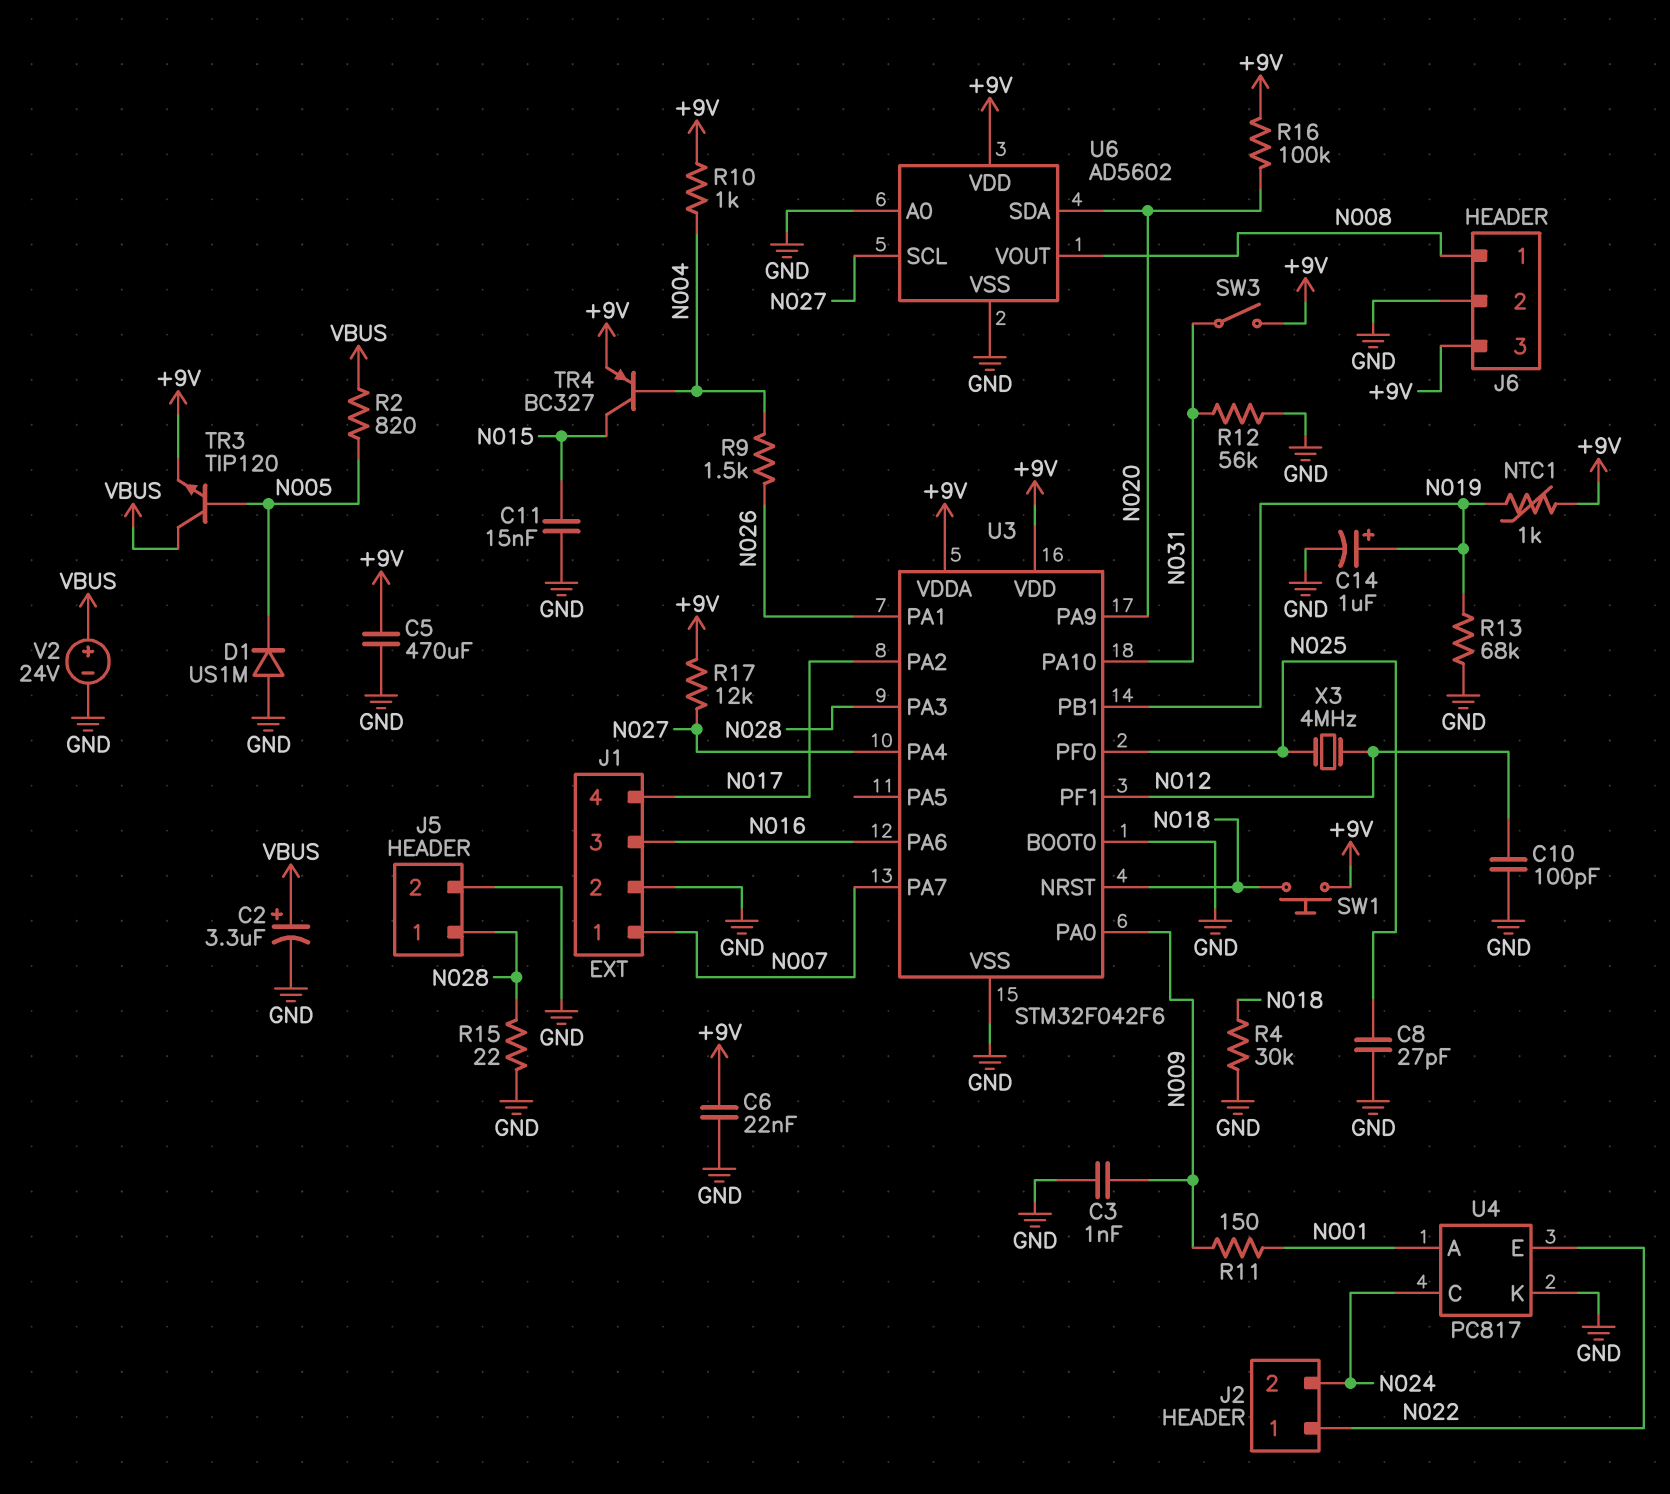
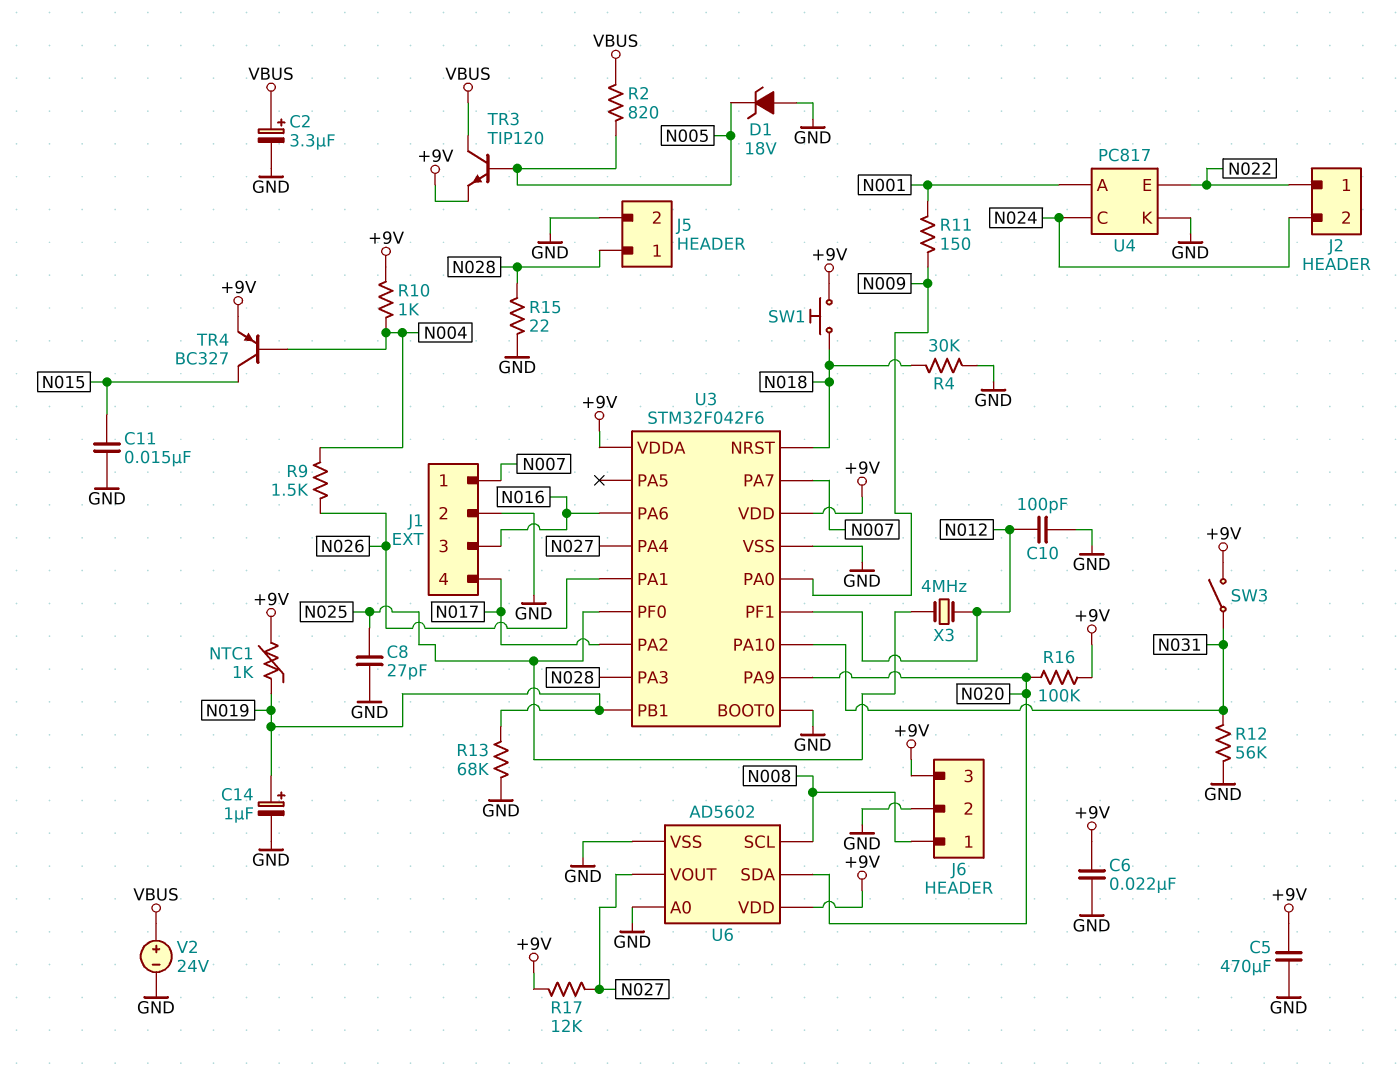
C3: 1nF (GND, N009) -> none
D1: diode US1M (A GND, K N005) -> zener 18V (A GND, K N005)
U6 pin SCL: N027 -> N008
U6 pin VOUT: N008 -> N027

